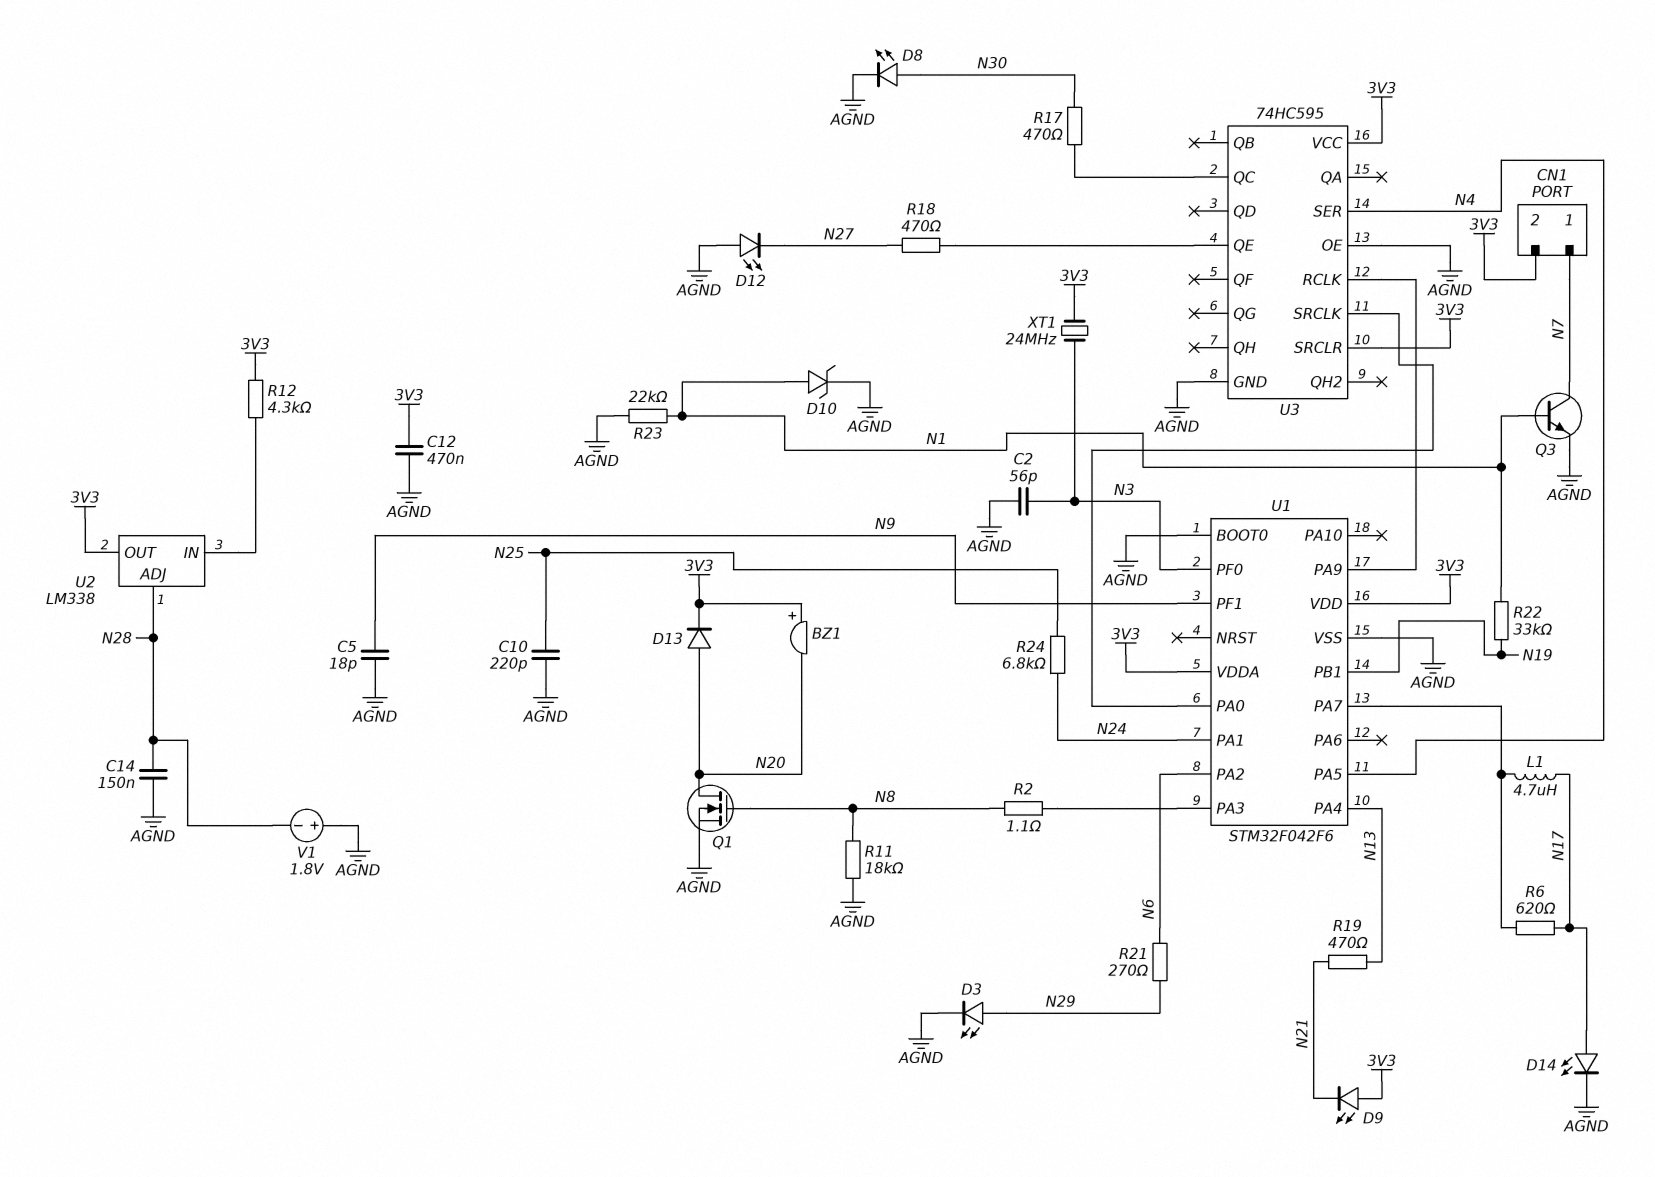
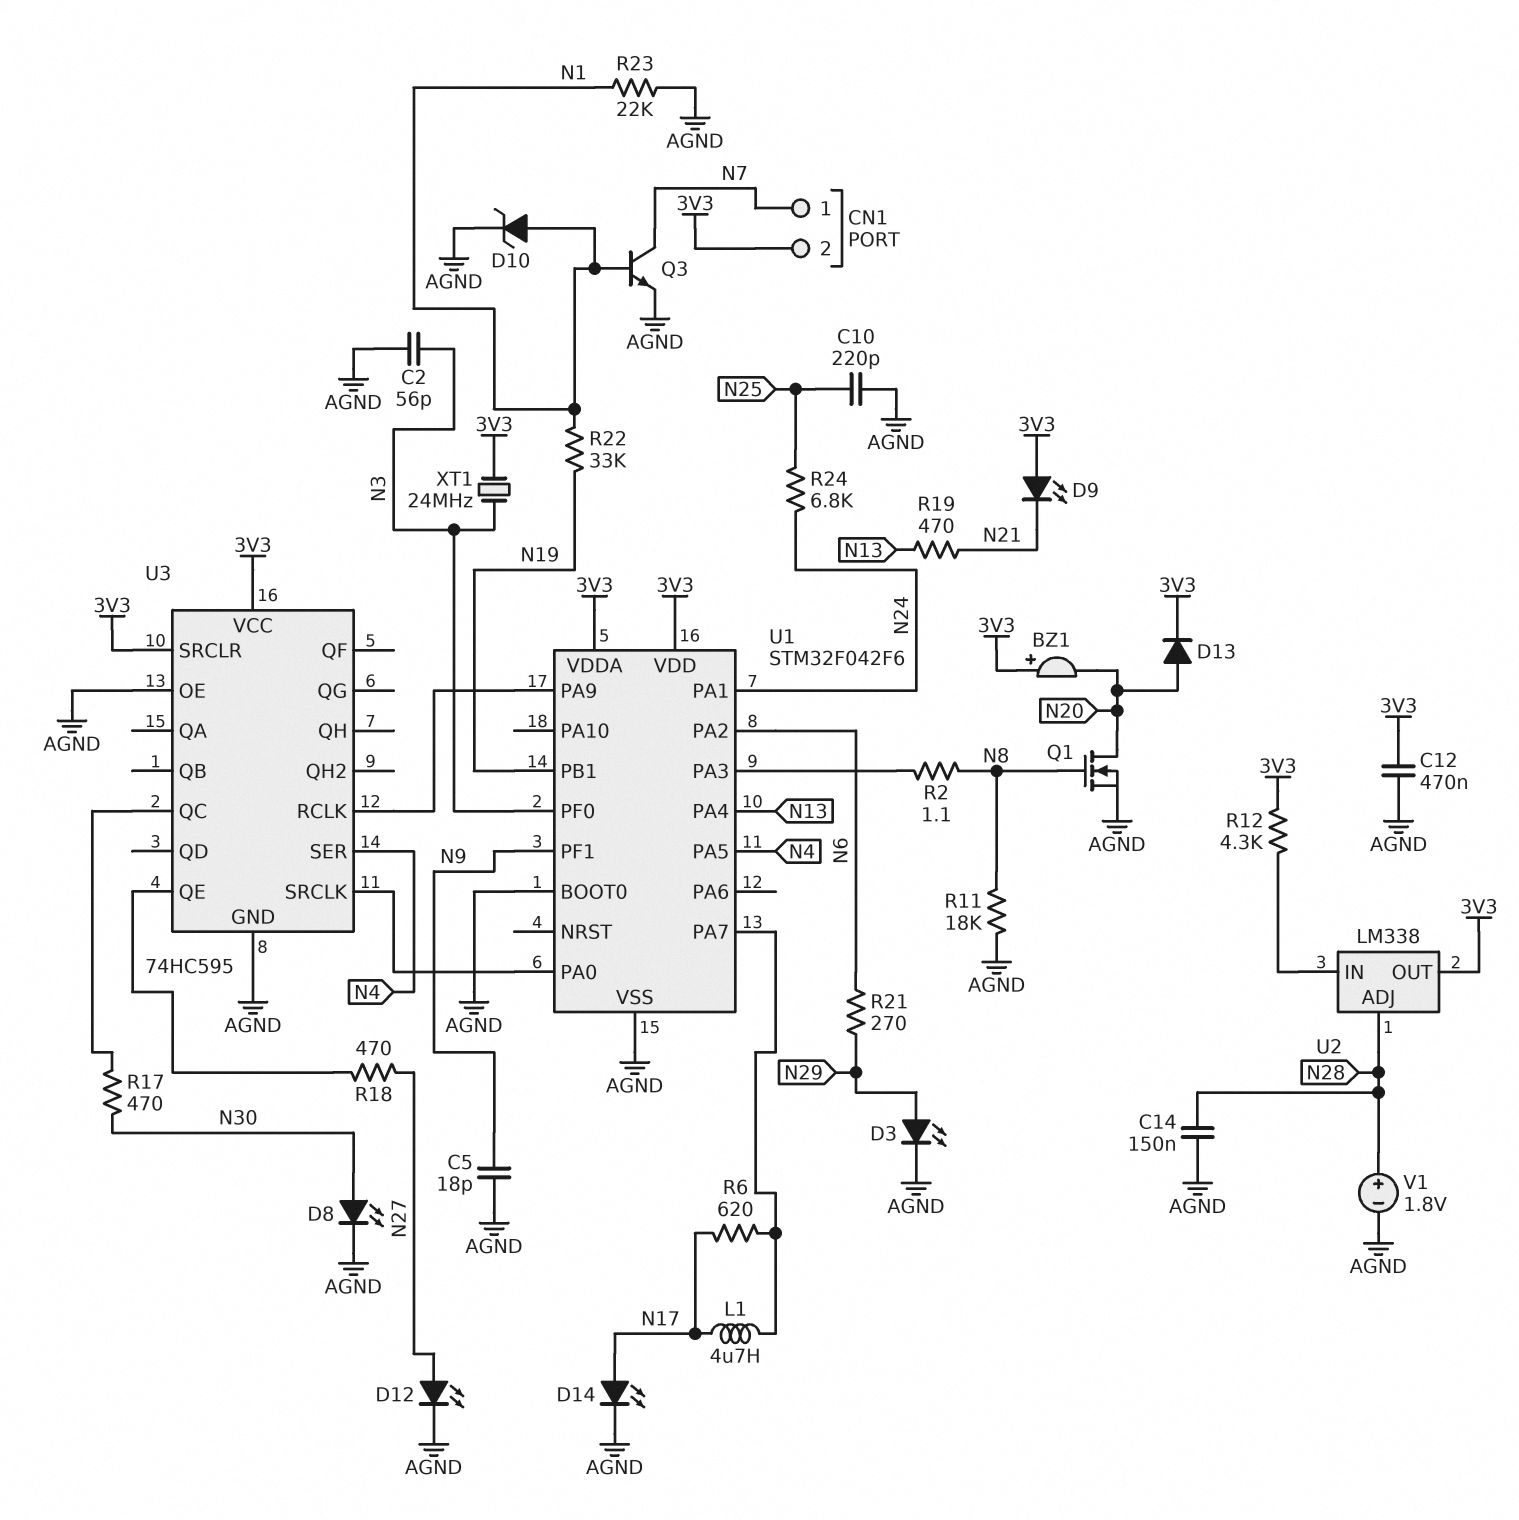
D12: LED (A AGND, K N27) -> LED (A N27, K AGND)
V1: 1.8V (plus AGND, minus N28) -> 1.8V (plus N28, minus AGND)

